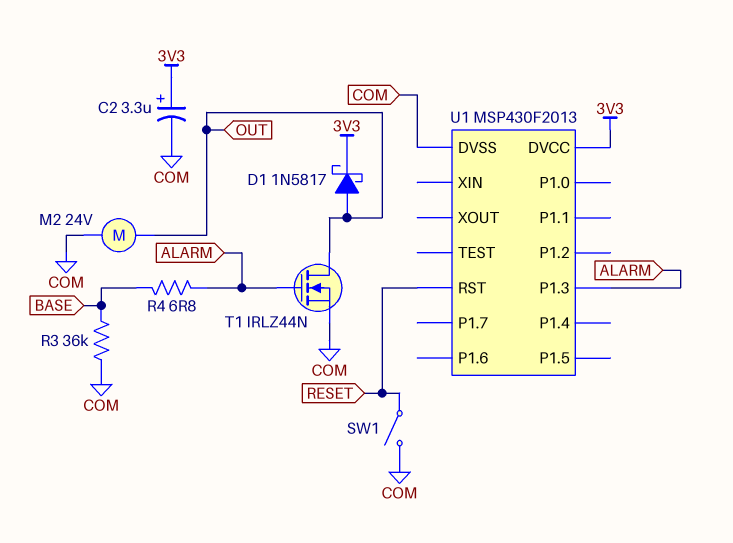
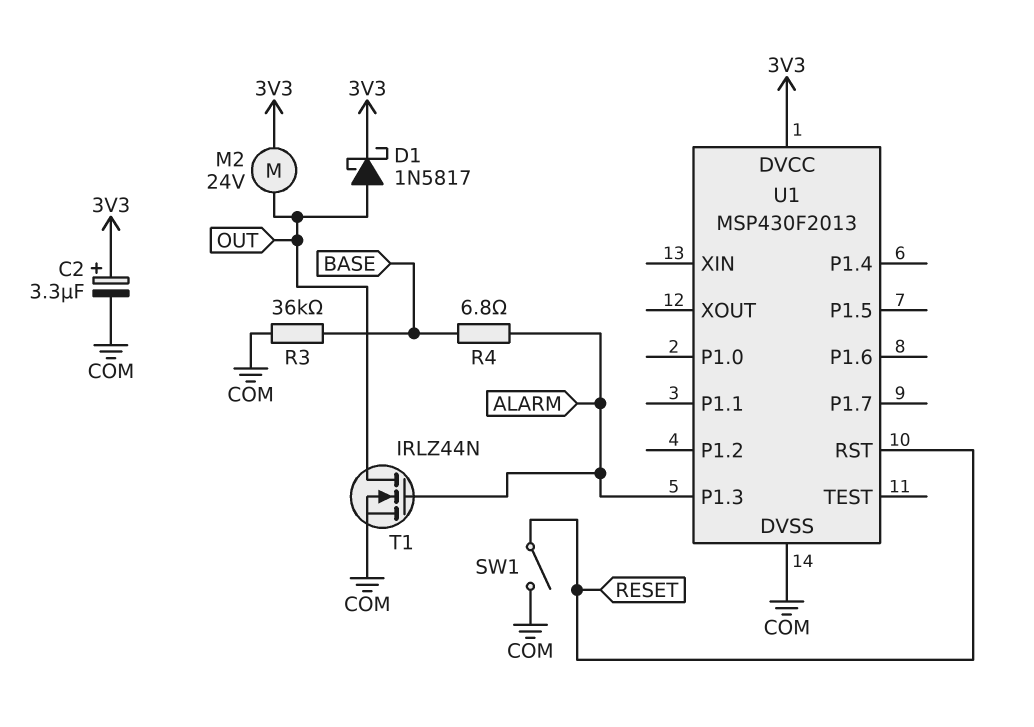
M2: motor 24V (COM, OUT) -> motor 24V (3V3, OUT)

